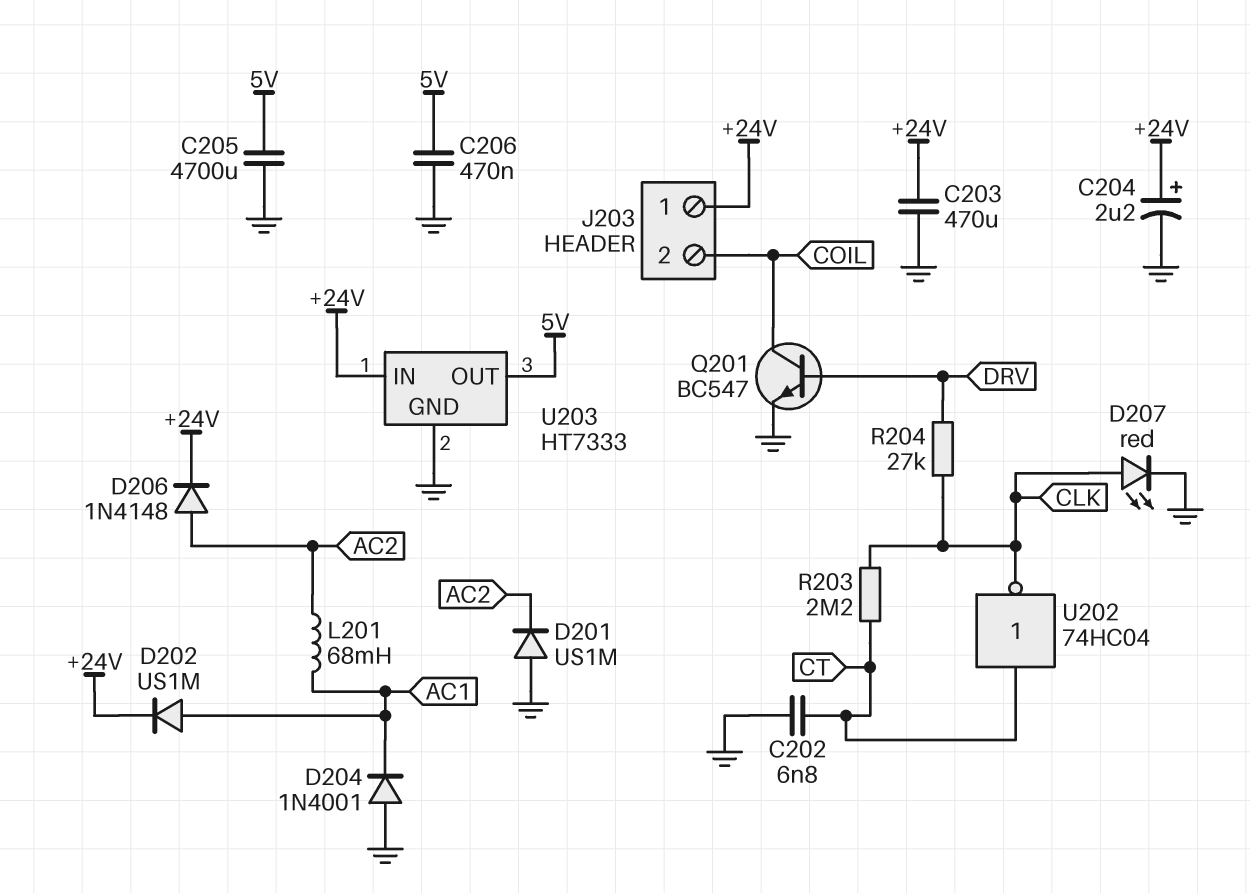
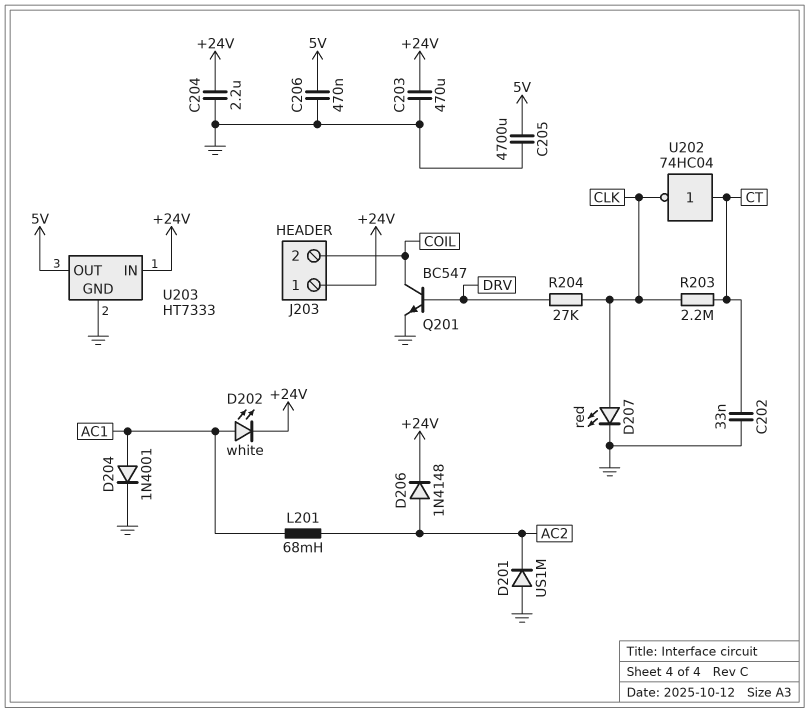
C202: 6.8nF (CT, GND) -> 33nF (CT, GND)
C204: 2.2uF (plus +24V, minus GND) -> 2.2uF (+24V, GND)
D202: diode US1M (A AC1, K +24V) -> LED white (A AC1, K +24V)
D204: diode 1N4001 (A GND, K AC1) -> diode 1N4001 (A AC1, K GND)

